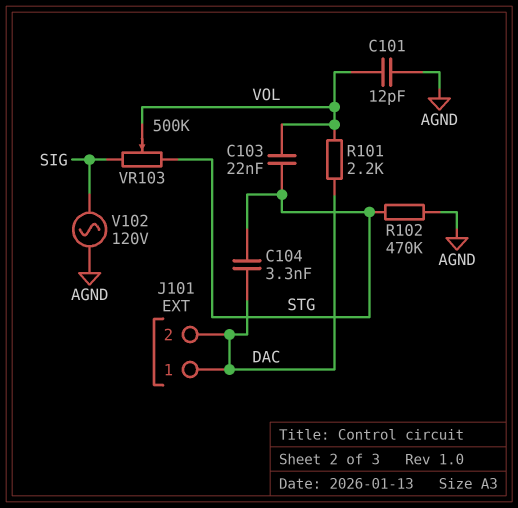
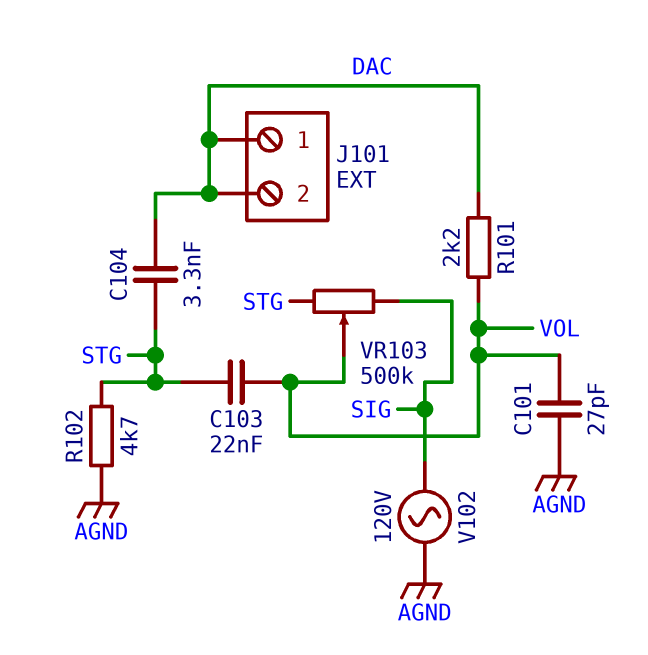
C101: 12pF (AGND, VOL) -> 27pF (AGND, VOL)
R102: 470k (AGND, STG) -> 4.7k (AGND, STG)

